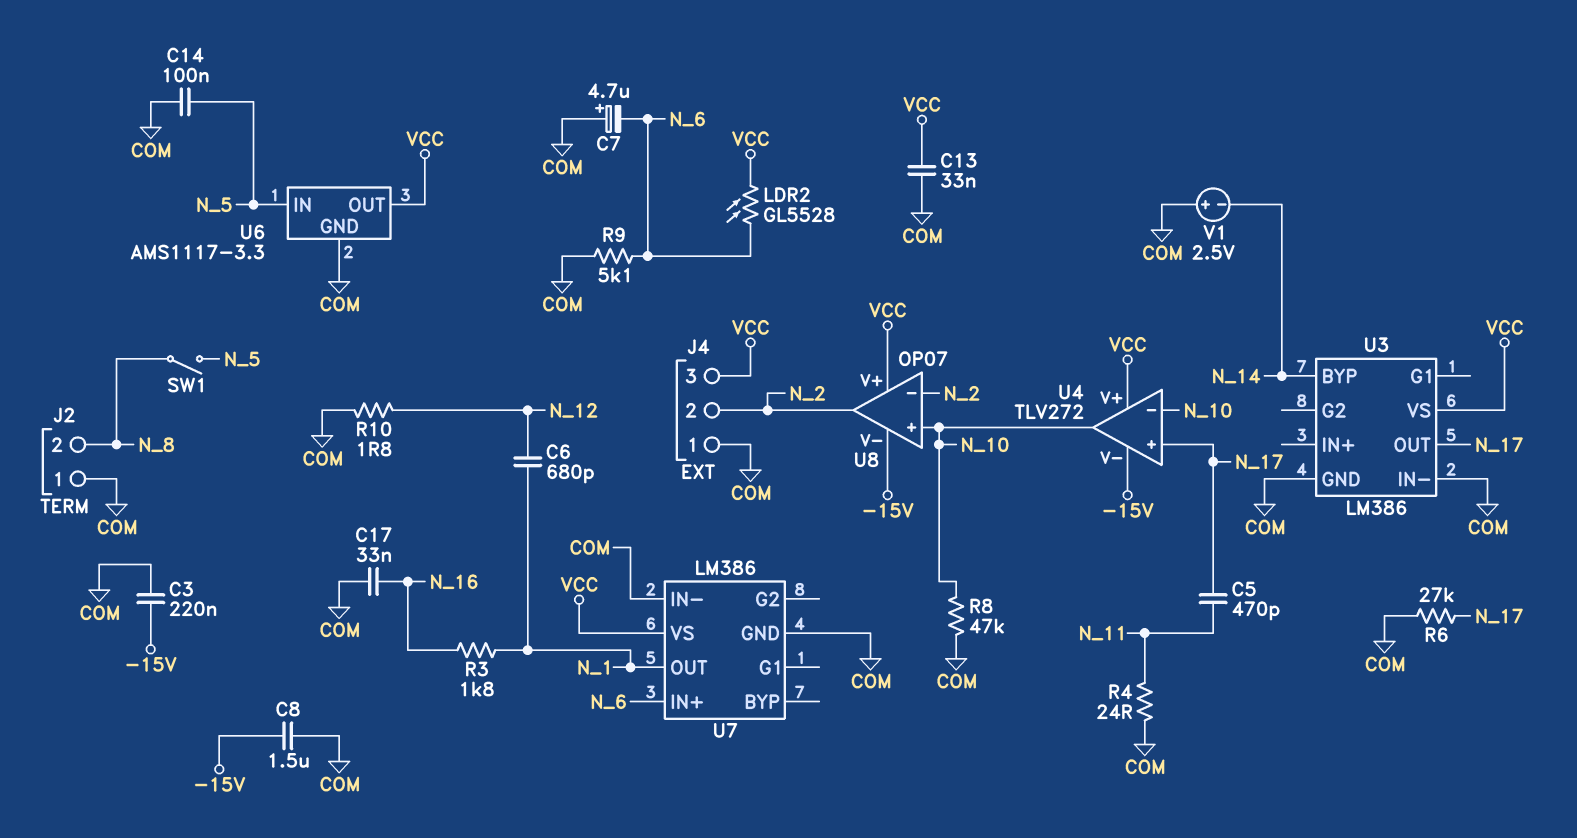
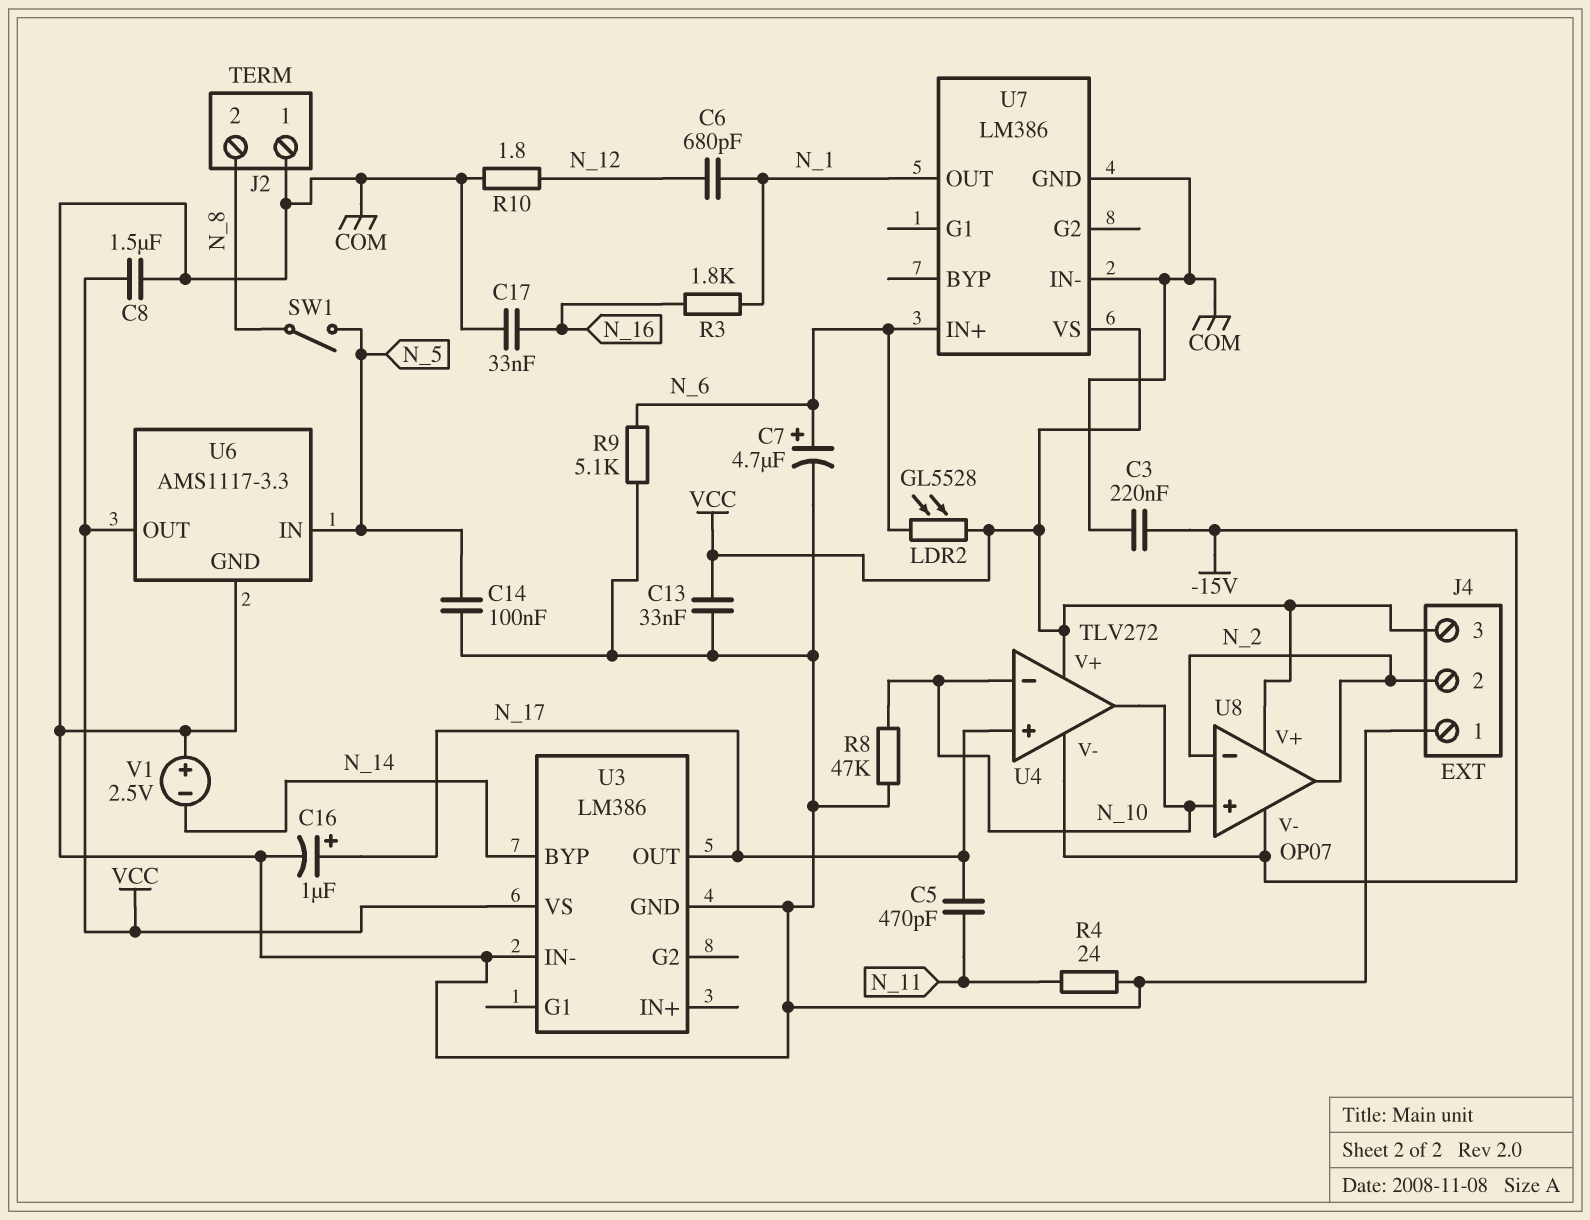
C7: 4.7uF (plus COM, minus N_6) -> 4.7uF (plus N_6, minus COM)
C8: 1.5uF (-15V, COM) -> 1.5uF (COM, VCC)
C16: none -> 1uF (plus N_17, minus COM)
R6: 27k (COM, N_17) -> none

